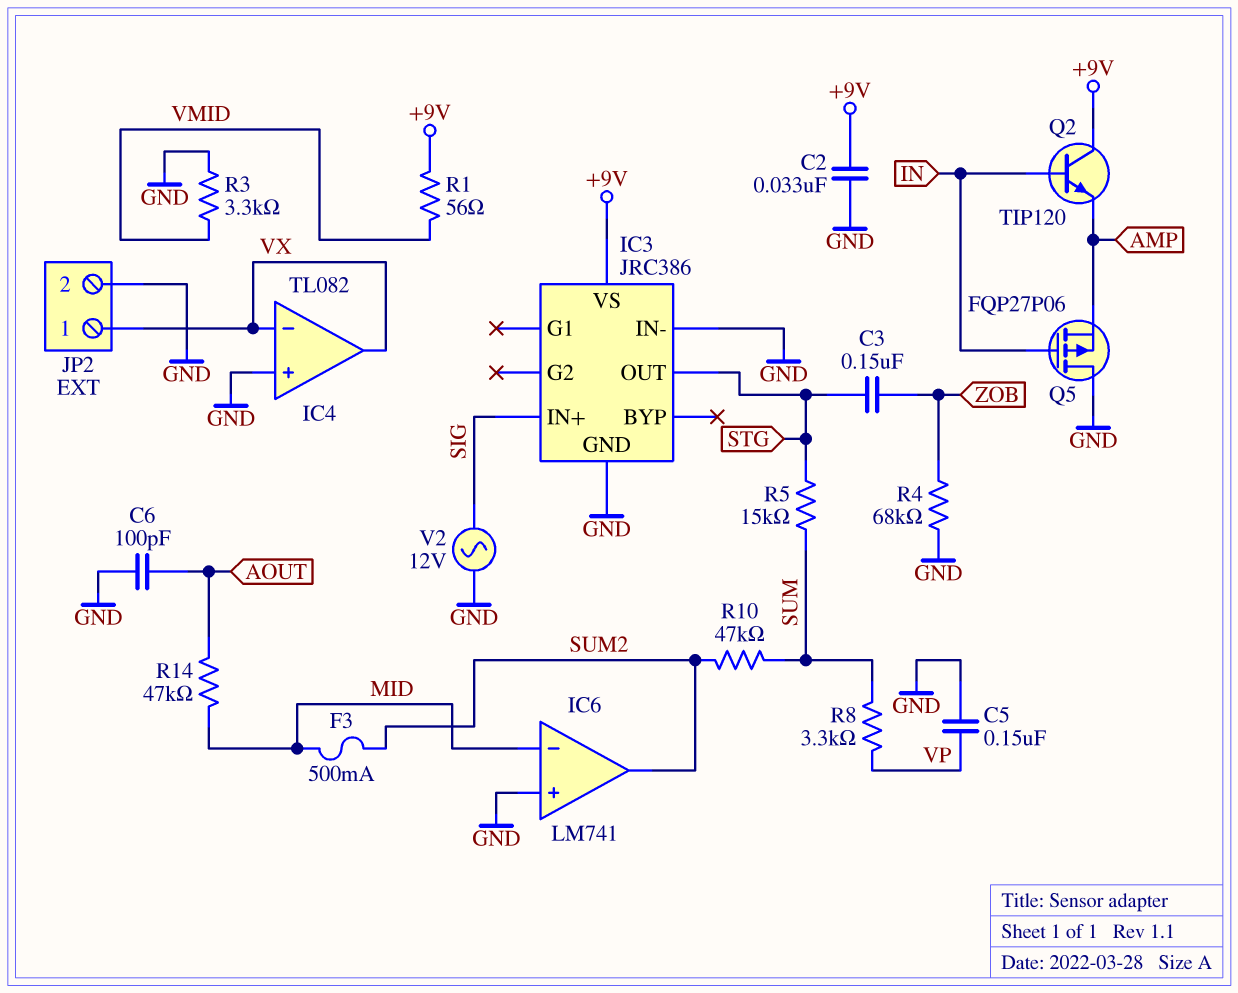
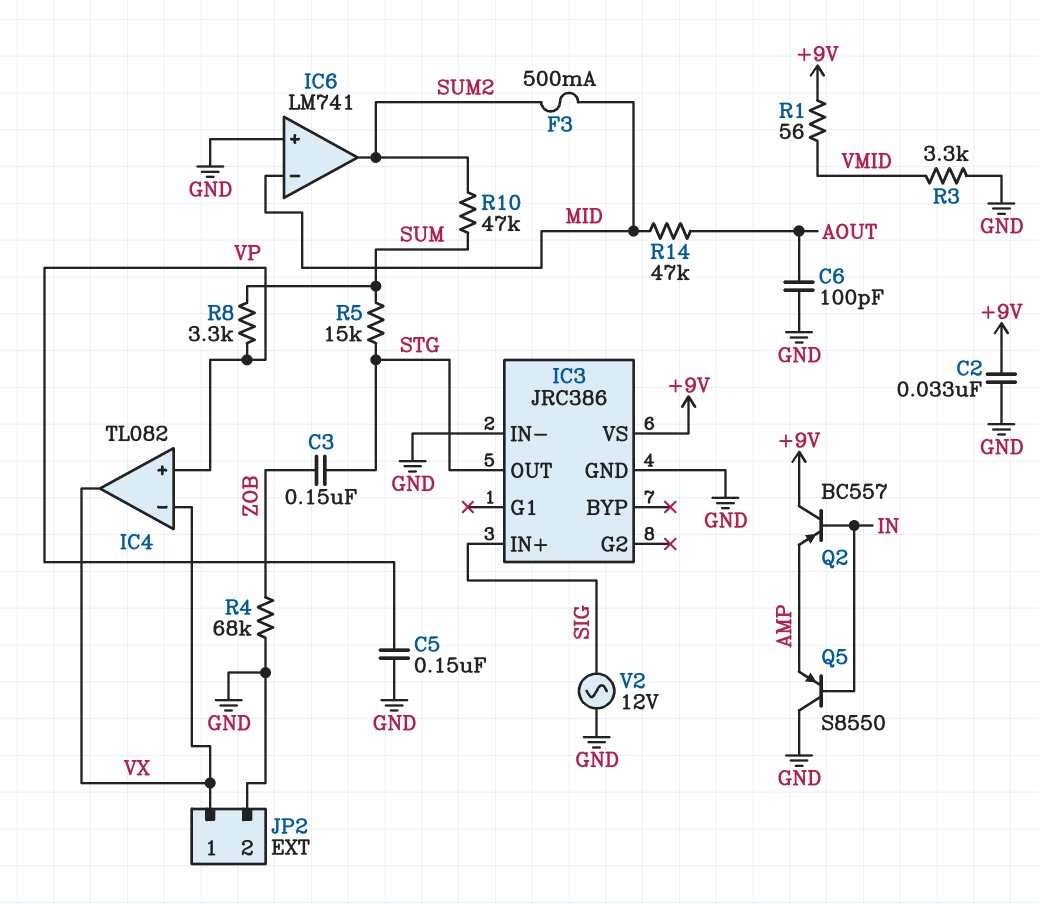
IC4 pin in+: GND -> VP
Q2: NPN TIP120 (B IN, C +9V, E AMP) -> PNP BC557 (B IN, C +9V, E AMP)
Q5: PMOS FQP27P06 (G IN, D GND, S AMP) -> PNP S8550 (B IN, C GND, E AMP)

